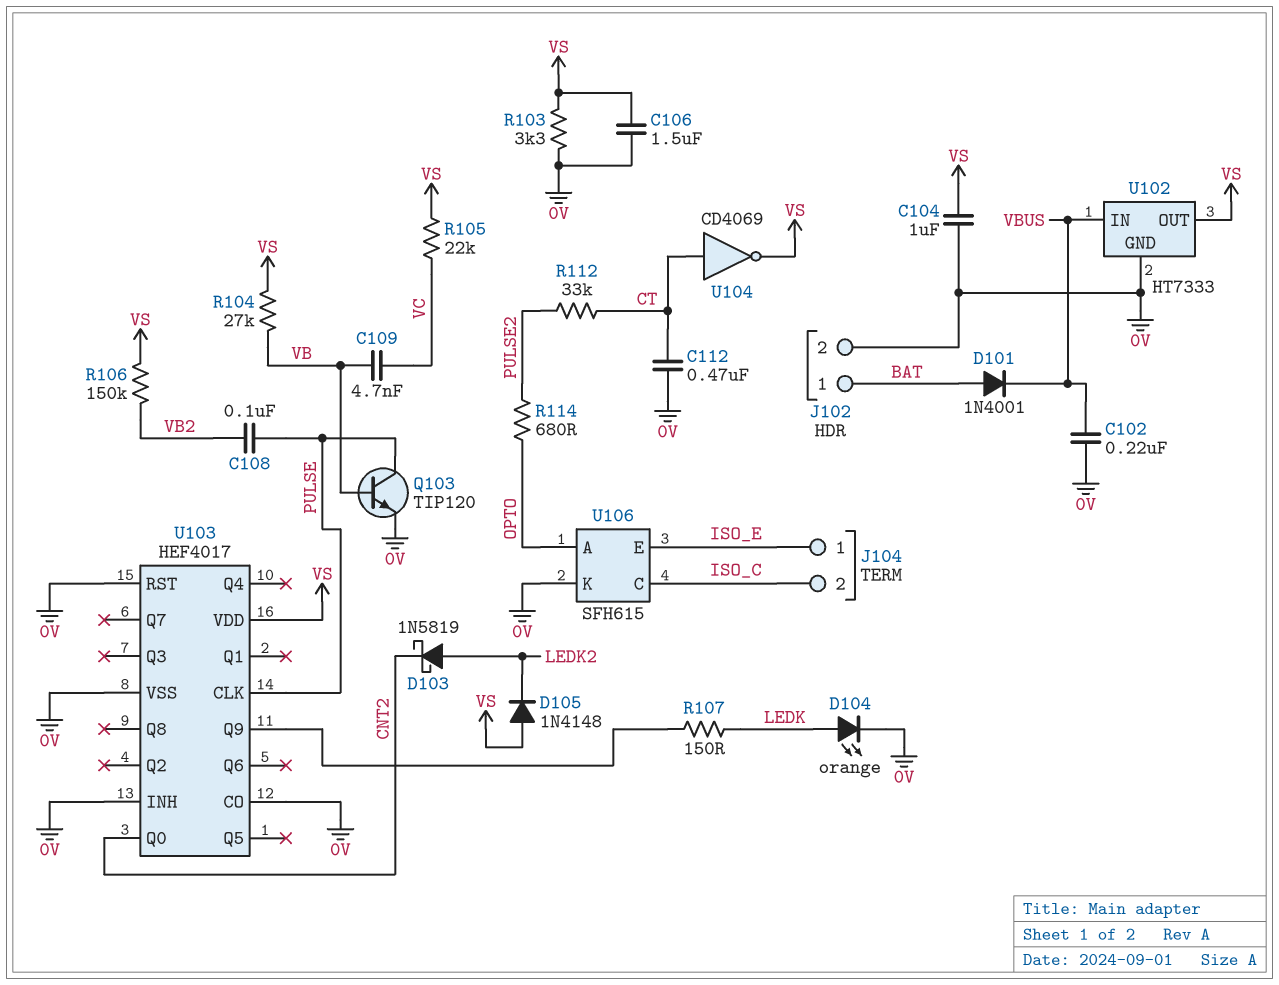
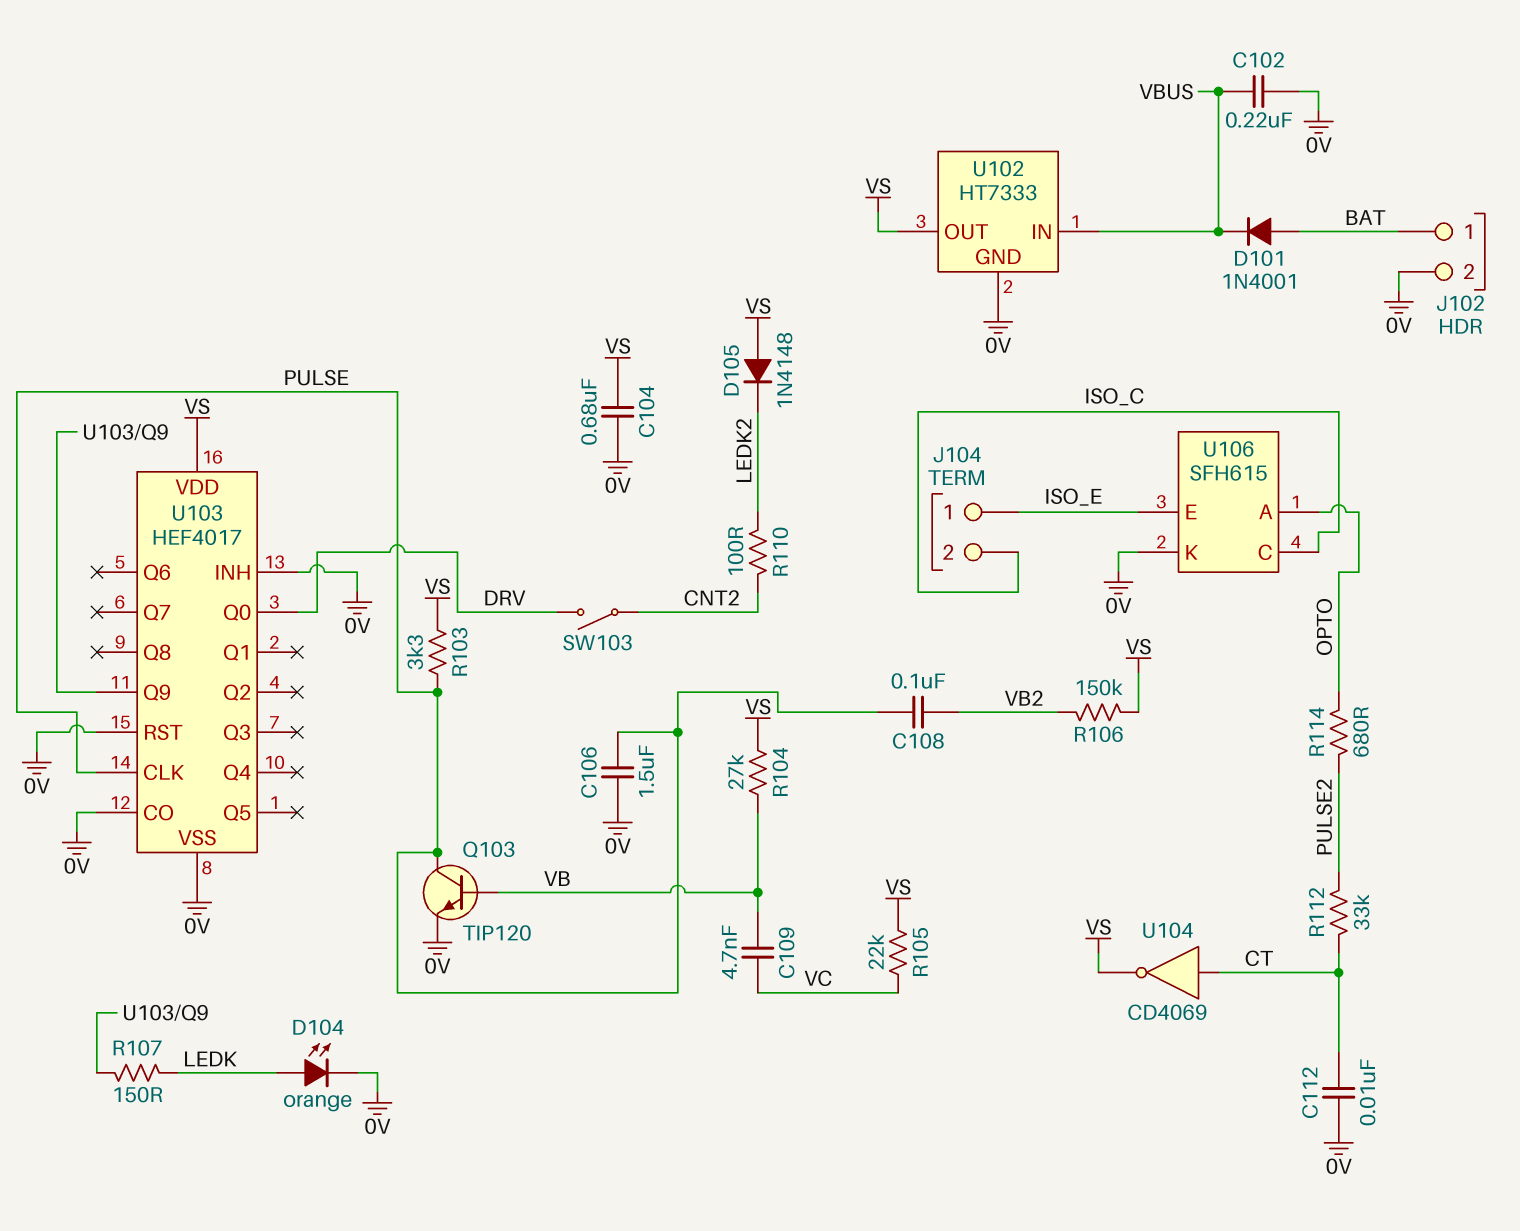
C104: 1uF (0V, VS) -> 680nF (0V, VS)
C106: 1.5uF (0V, VS) -> 1.5uF (0V, PULSE)
C112: 470nF (0V, CT) -> 10nF (0V, CT)
D103: schottky 1N5819 (A LEDK2, K CNT2) -> none
R103: 3.3k (0V, VS) -> 3.3k (PULSE, VS)
R110: none -> 100 (CNT2, LEDK2)
SW103: none -> switch (CNT2, DRV)
U103 pin Q0: CNT2 -> DRV

